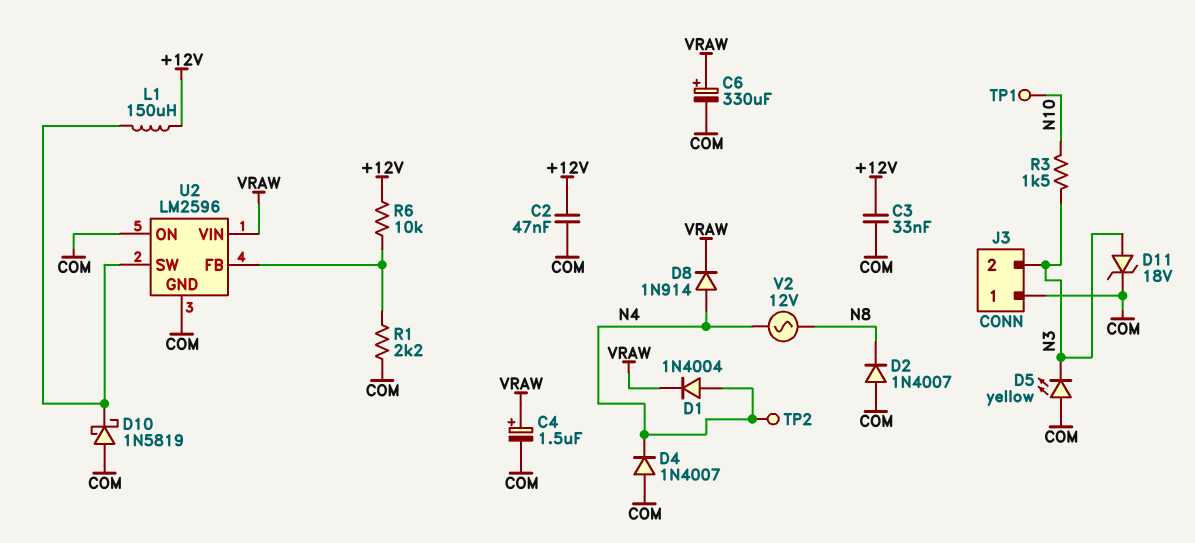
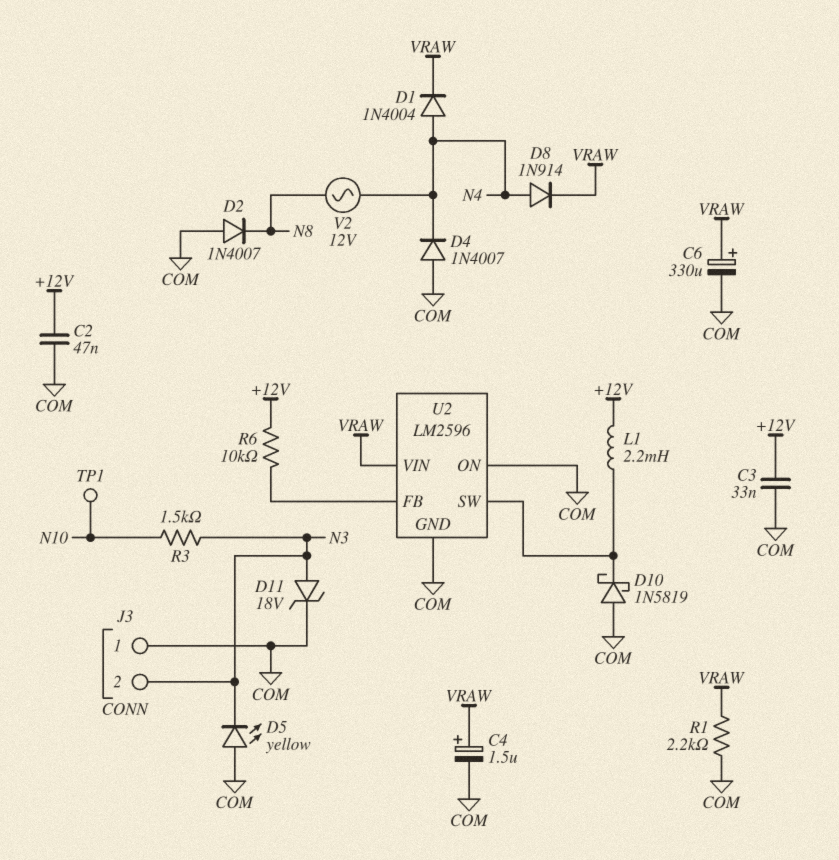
L1: 150uH (+12V, U2/SW) -> 2.2mH (+12V, U2/SW)
R1: 2.2k (COM, U2/FB) -> 2.2k (COM, VRAW)
TP2: test point (N4) -> none

